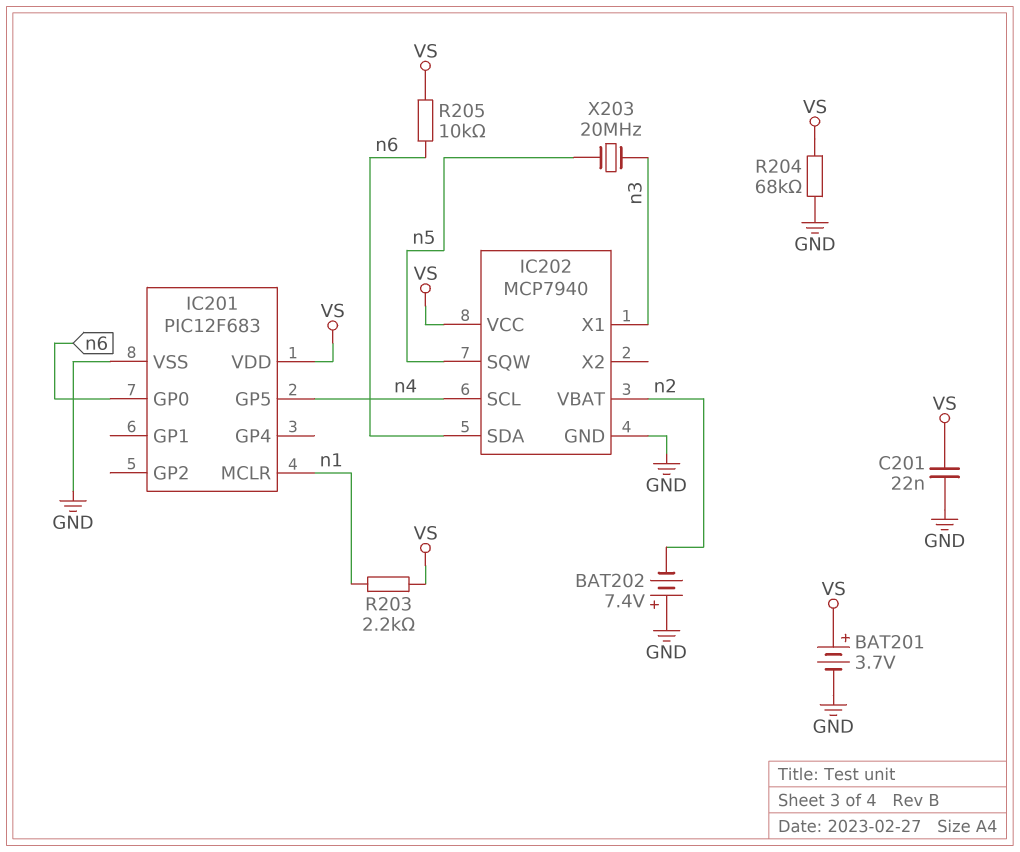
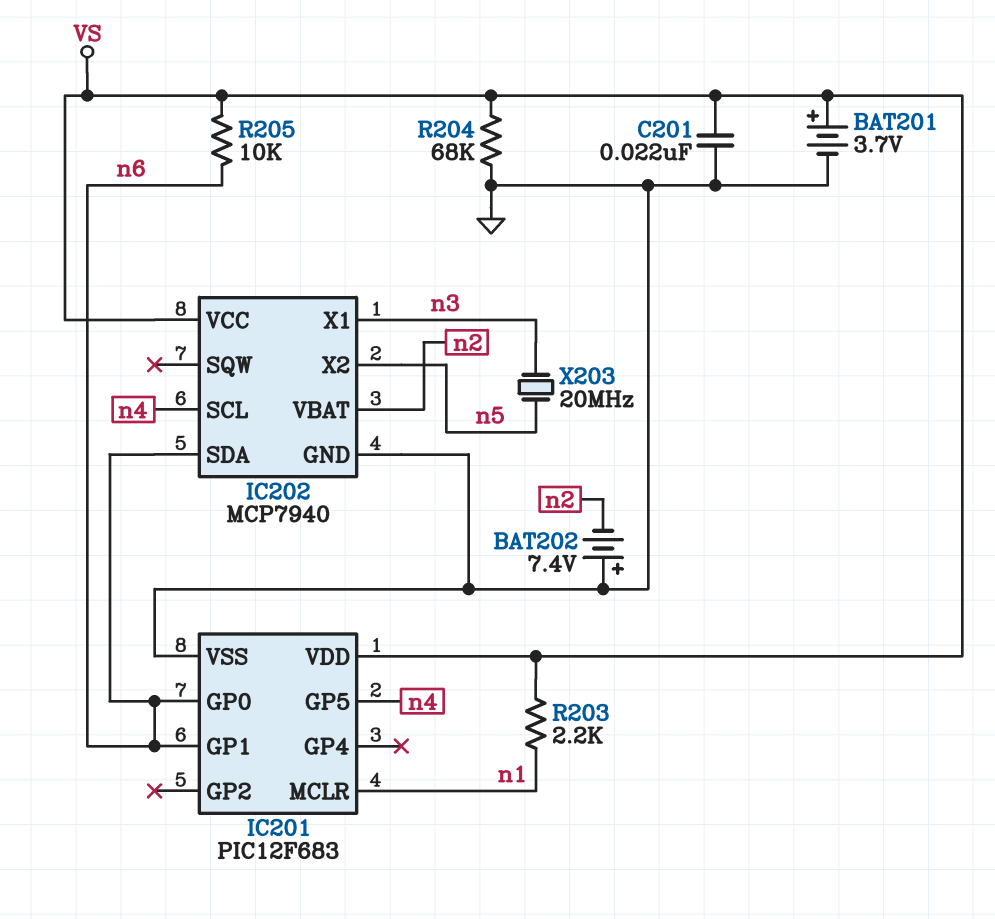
IC201 pin GP1: none -> n6
IC202 pin SQW: n5 -> none
IC202 pin X2: none -> n5

